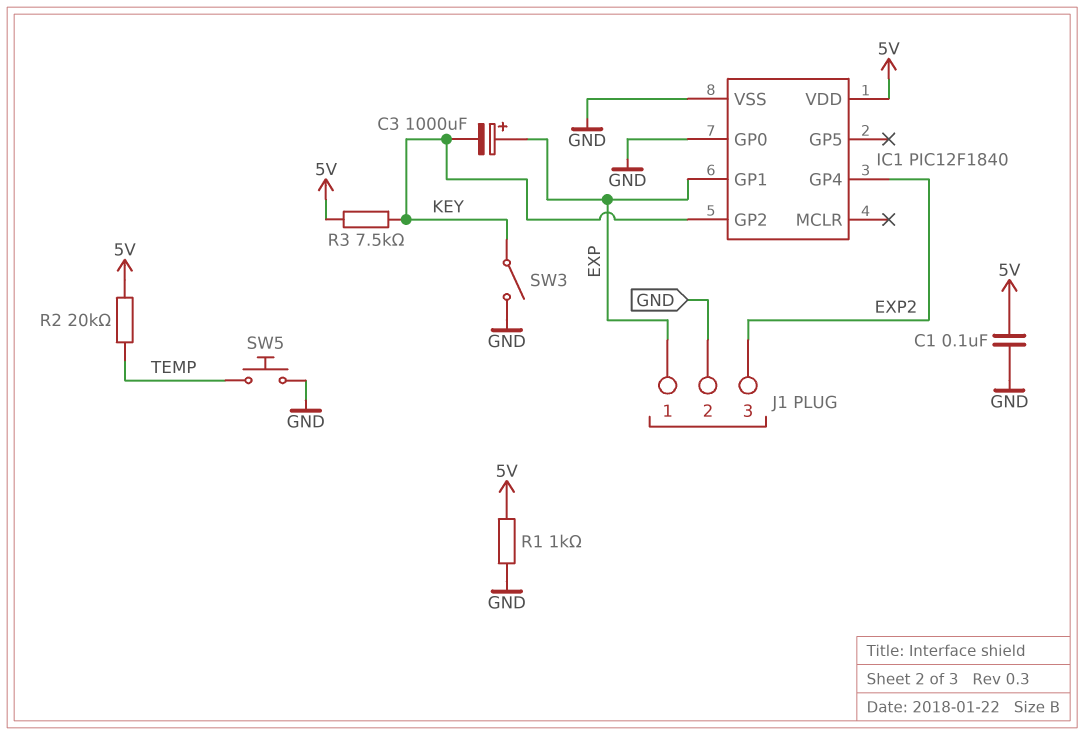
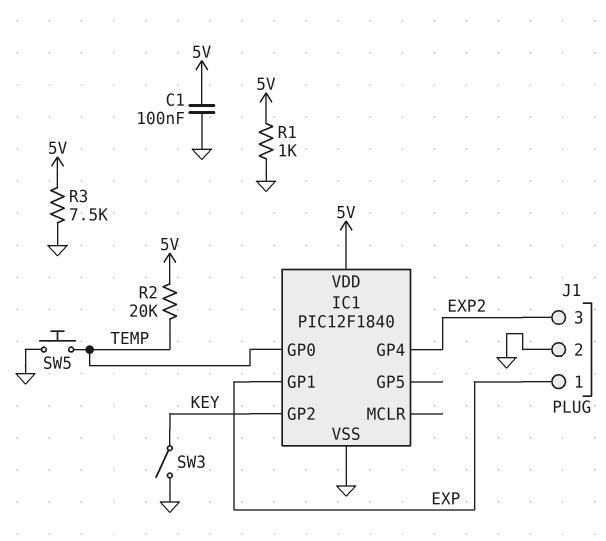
C3: 1000uF (plus EXP, minus KEY) -> none
IC1 pin GP0: GND -> TEMP
R3: 7.5k (5V, KEY) -> 7.5k (5V, GND)

